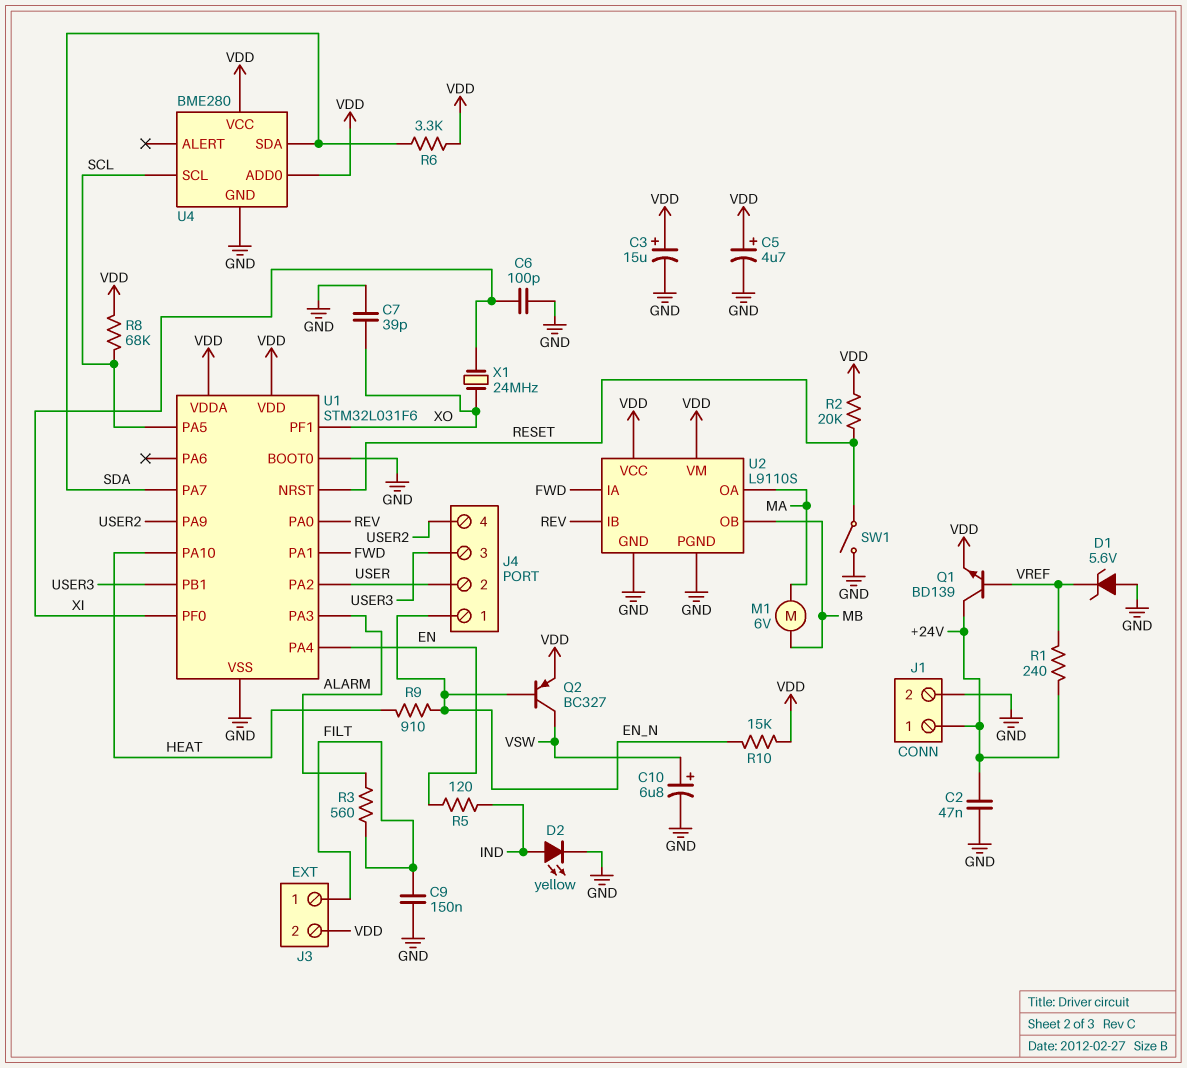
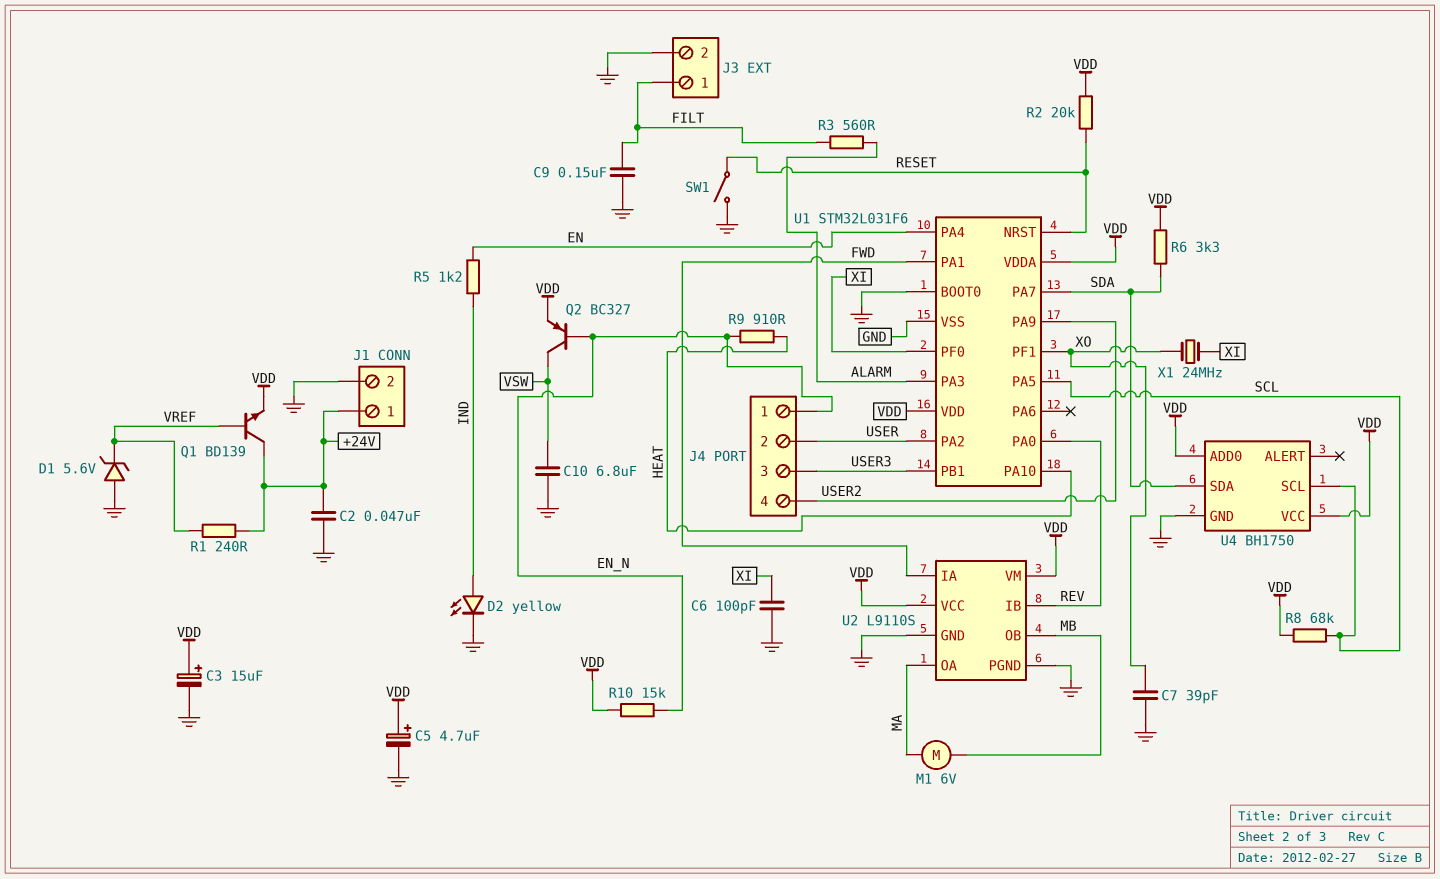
C10: 6.8uF (plus VSW, minus GND) -> 6.8uF (GND, VSW)
J3 pin 2: VDD -> GND
R5: 120 (EN, IND) -> 1.2k (EN, IND)
U4: BME280 -> BH1750

